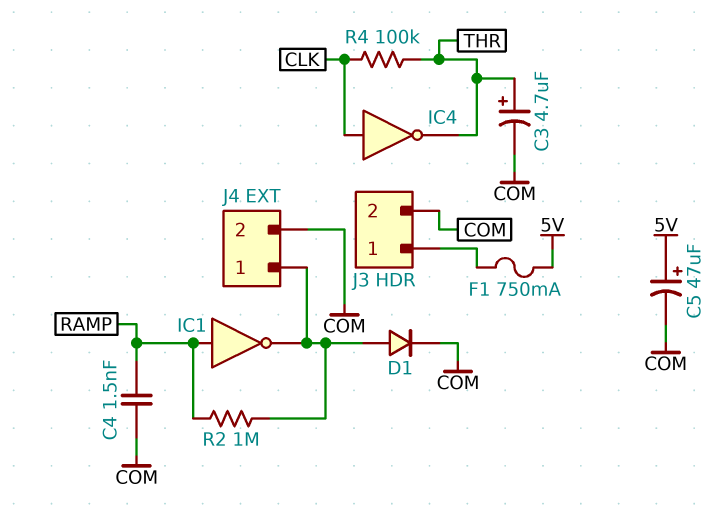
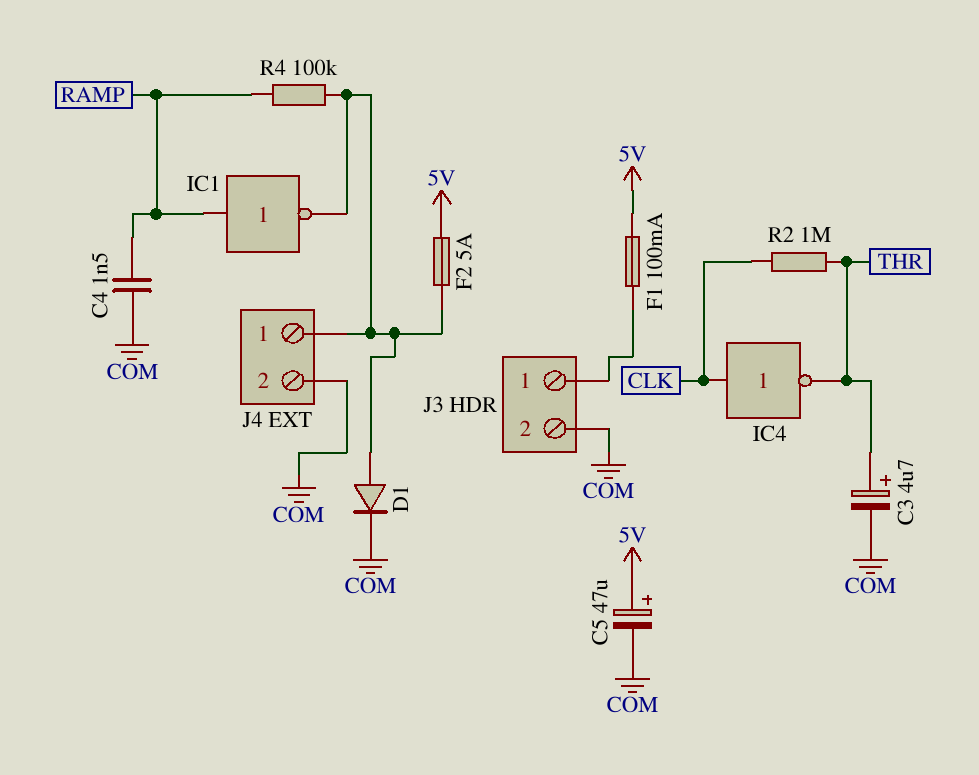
F1: 750mA (5V, J3/1) -> 100mA (5V, J3/1)
F2: none -> 5A (5V, J4/1)
R2: 1M (J4/1, RAMP) -> 1M (CLK, THR)
R4: 100k (CLK, THR) -> 100k (J4/1, RAMP)

